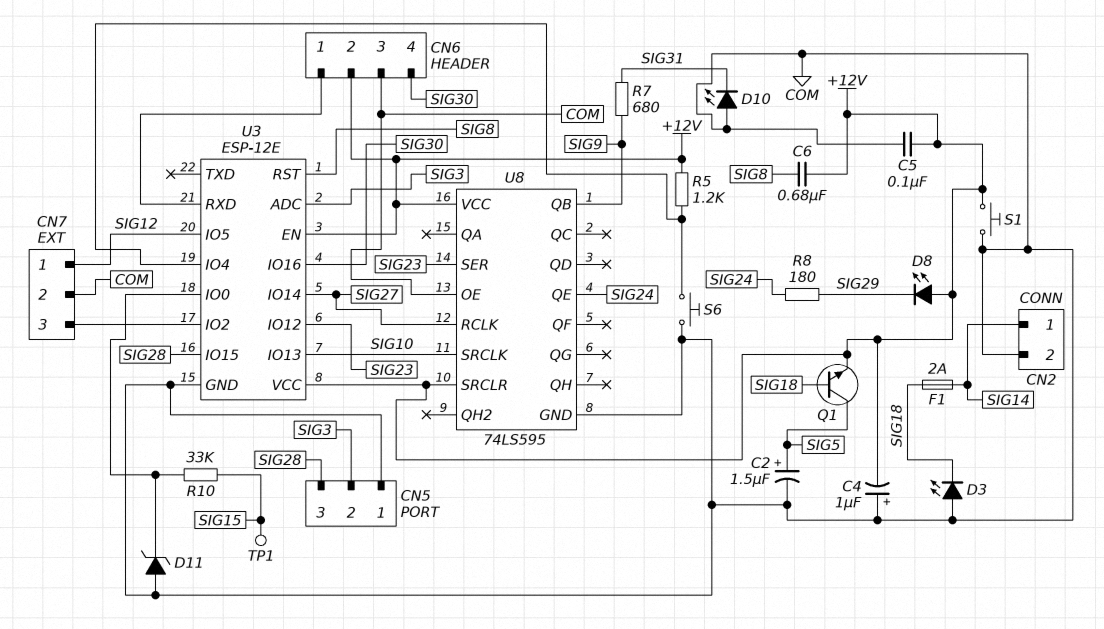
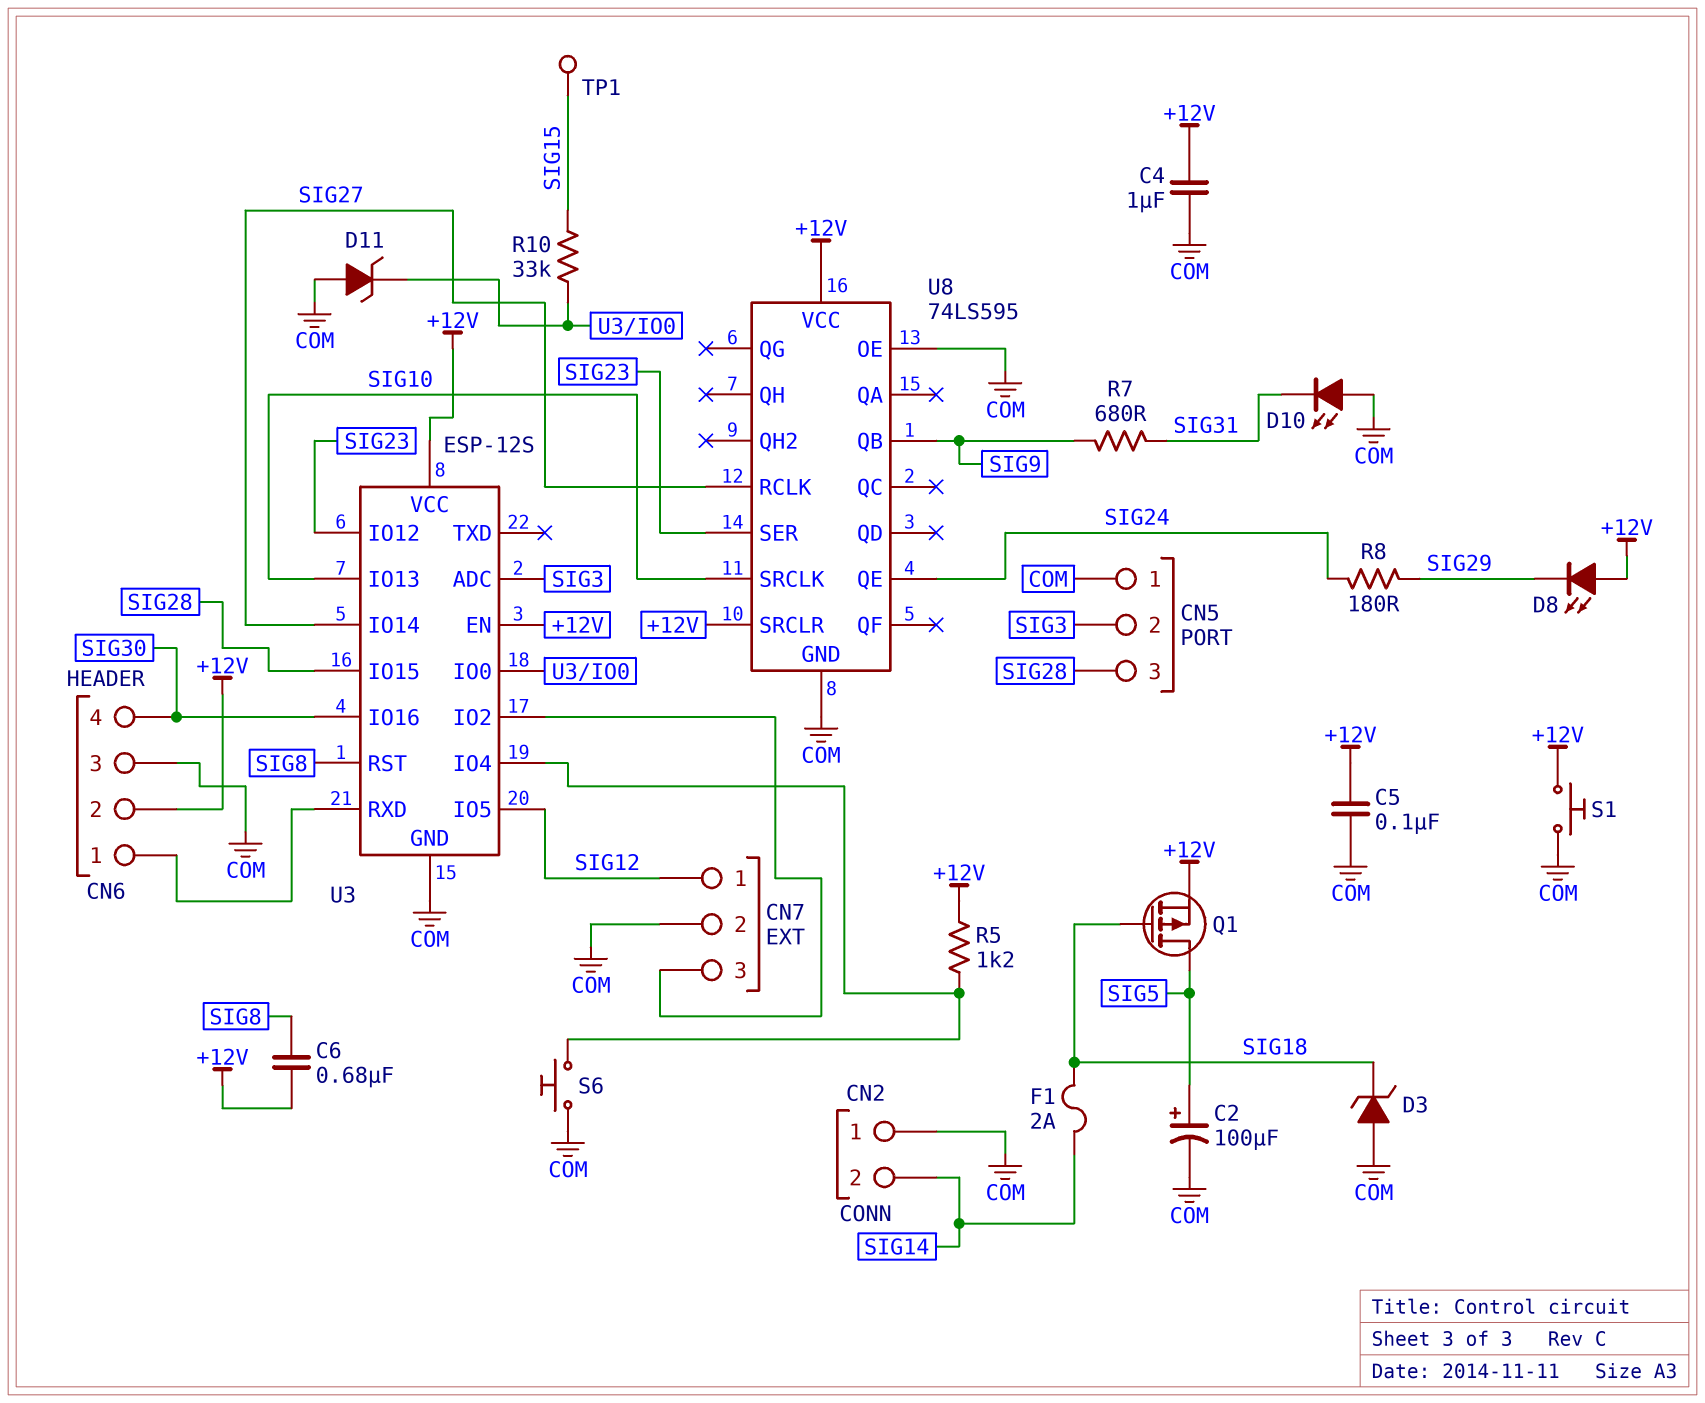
C2: 1.5uF (plus SIG5, minus COM) -> 100uF (plus SIG5, minus COM)
C4: 1uF (plus COM, minus +12V) -> 1uF (+12V, COM)
CN2 pin 1: SIG14 -> COM
CN2 pin 2: COM -> SIG14
D3: LED (A COM, K SIG18) -> zener (A COM, K SIG18)
Q1: NPN (B SIG18, C SIG5, E +12V) -> PMOS (G SIG18, D SIG5, S +12V)
U3: ESP-12E -> ESP-12S

